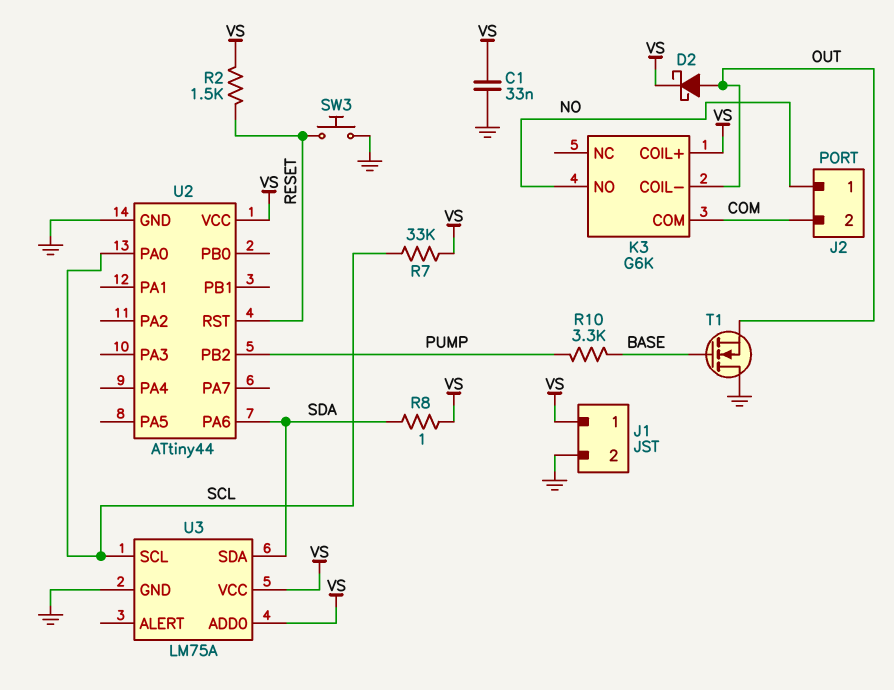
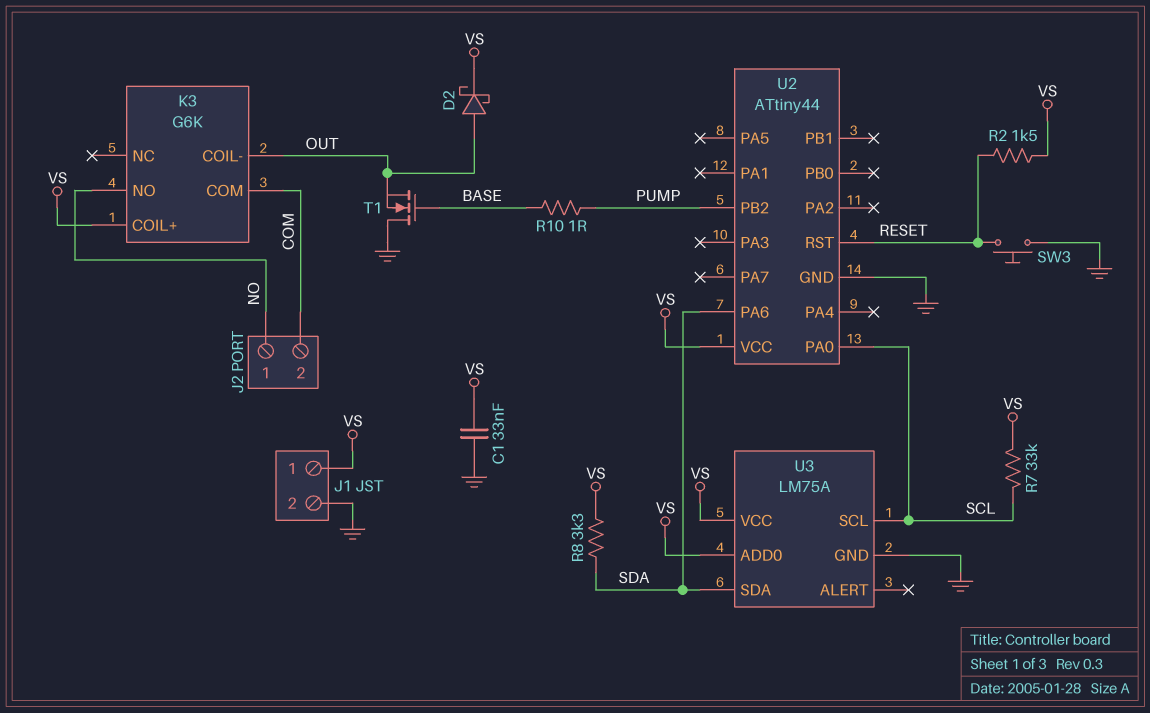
R8: 1 (SDA, VS) -> 3.3k (SDA, VS)
R10: 3.3k (BASE, PUMP) -> 1 (BASE, PUMP)

